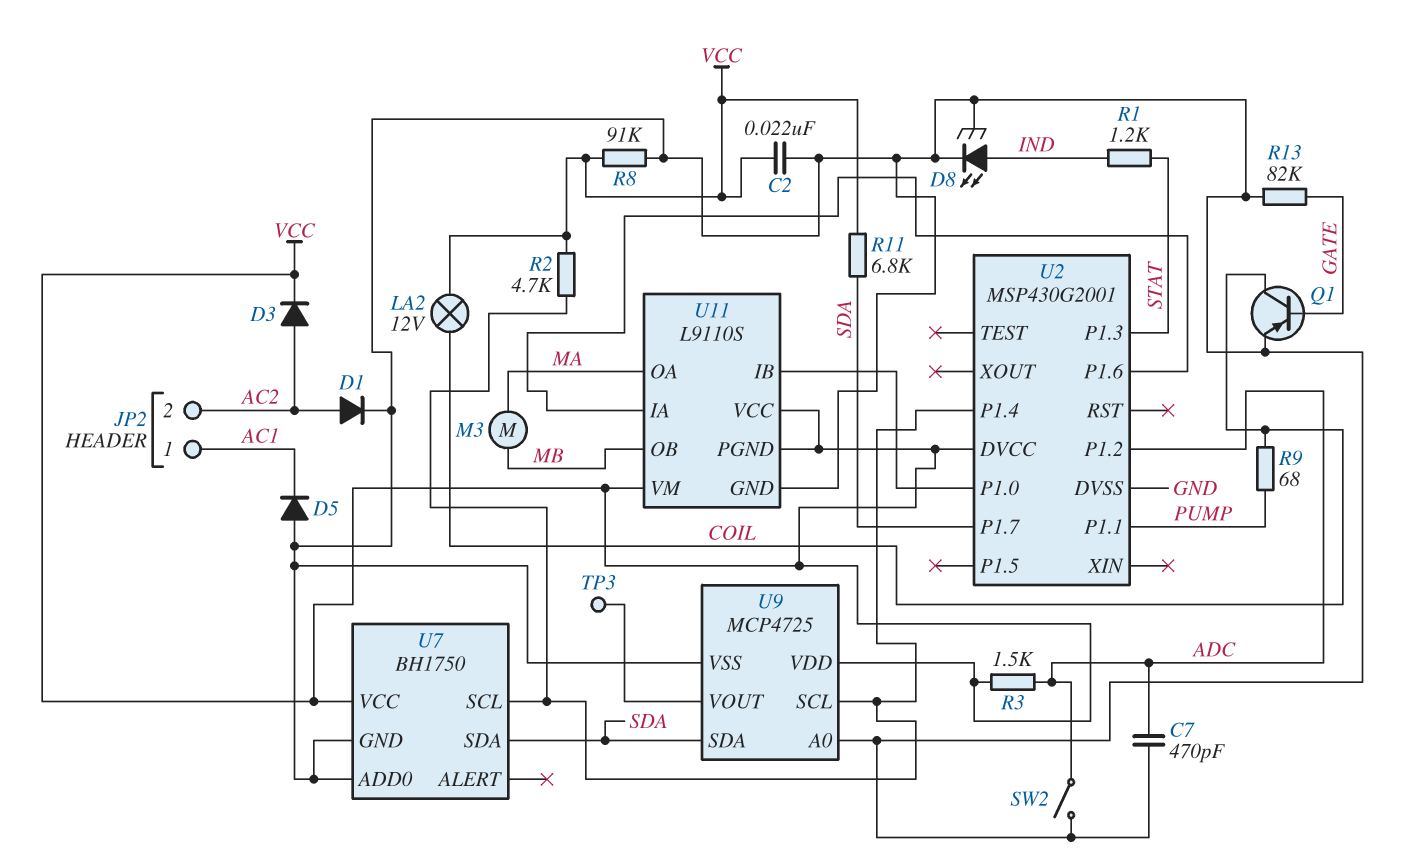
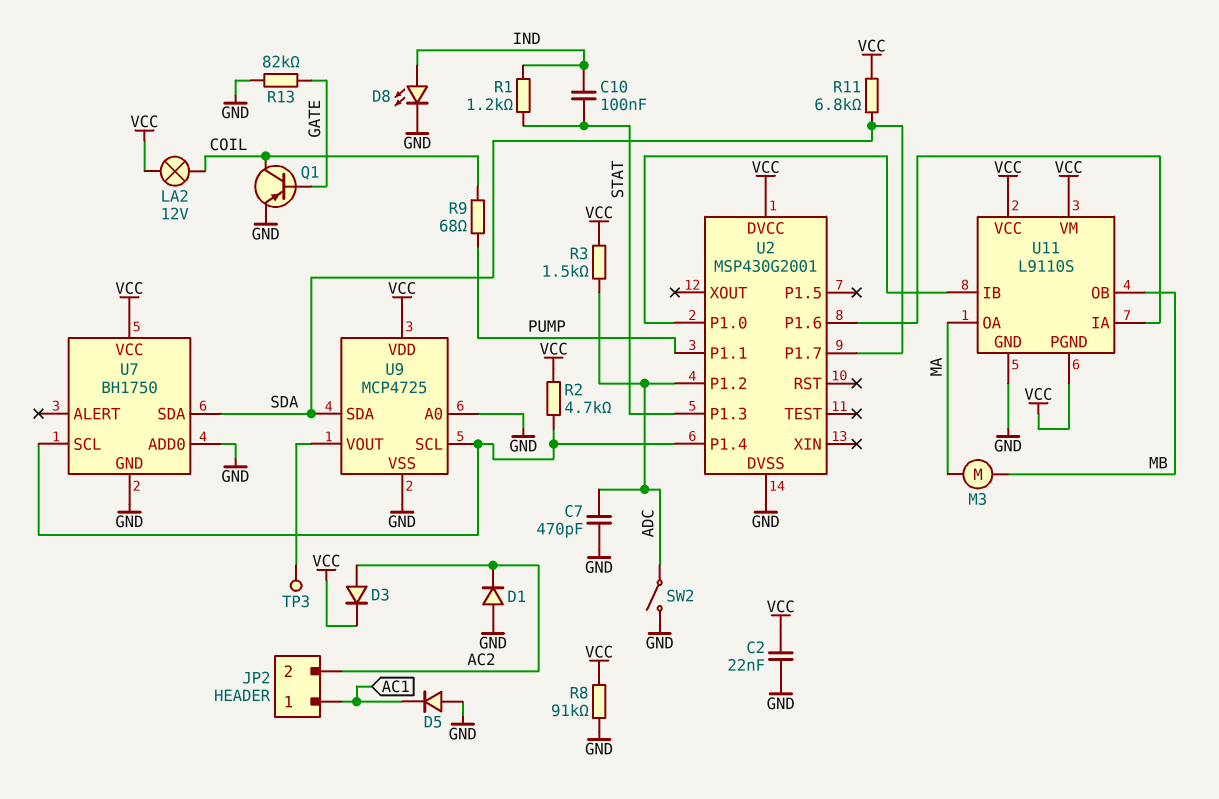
C10: none -> 100nF (IND, STAT)
D1: diode (A AC2, K GND) -> diode (A GND, K AC2)

